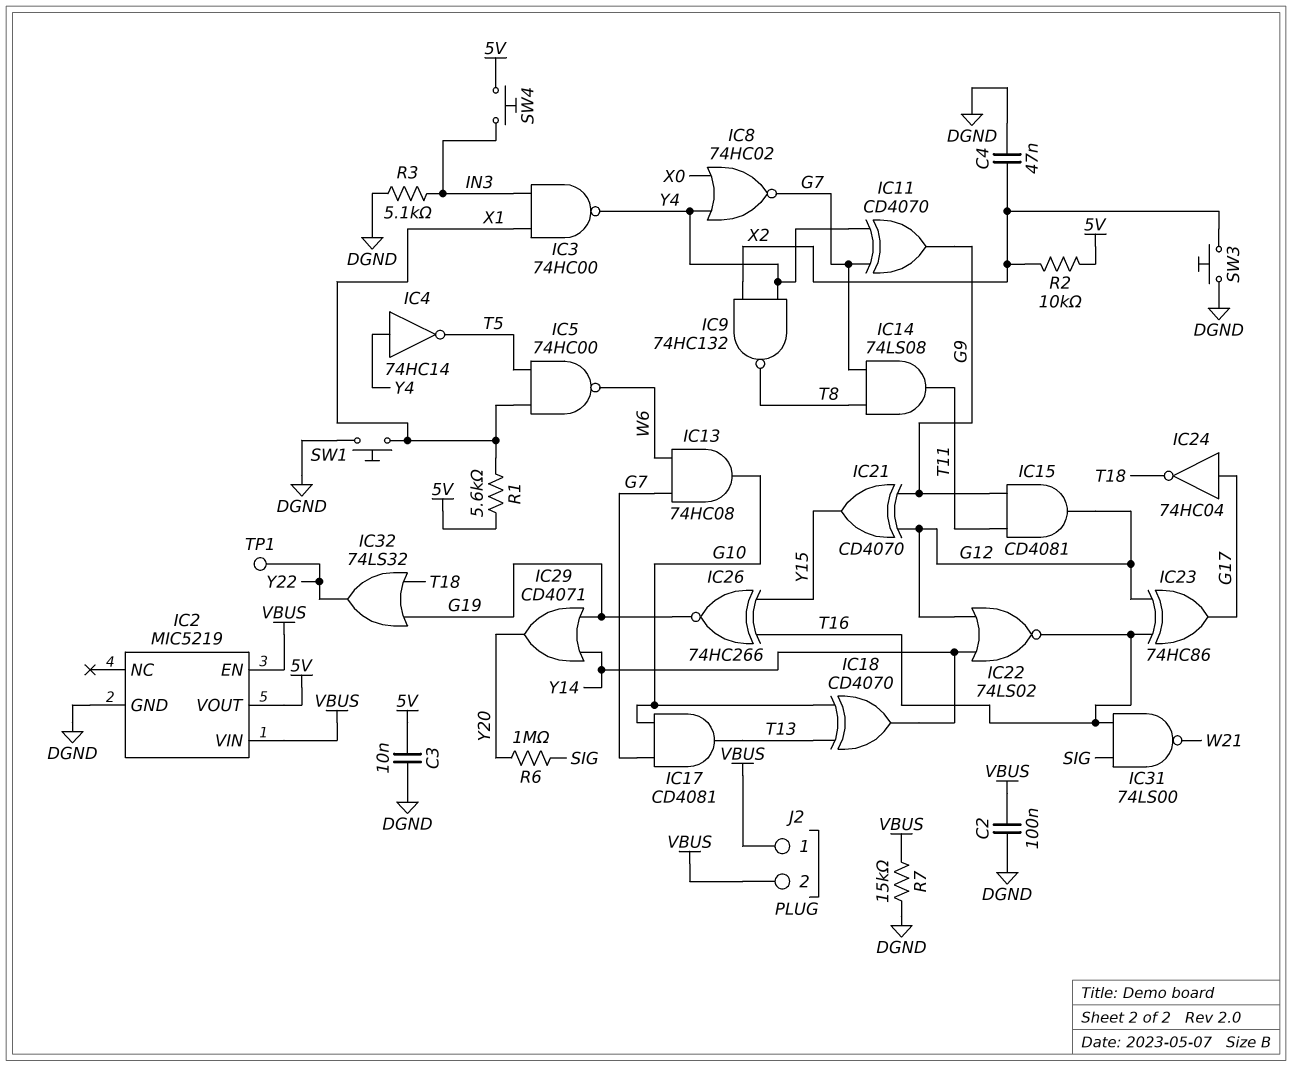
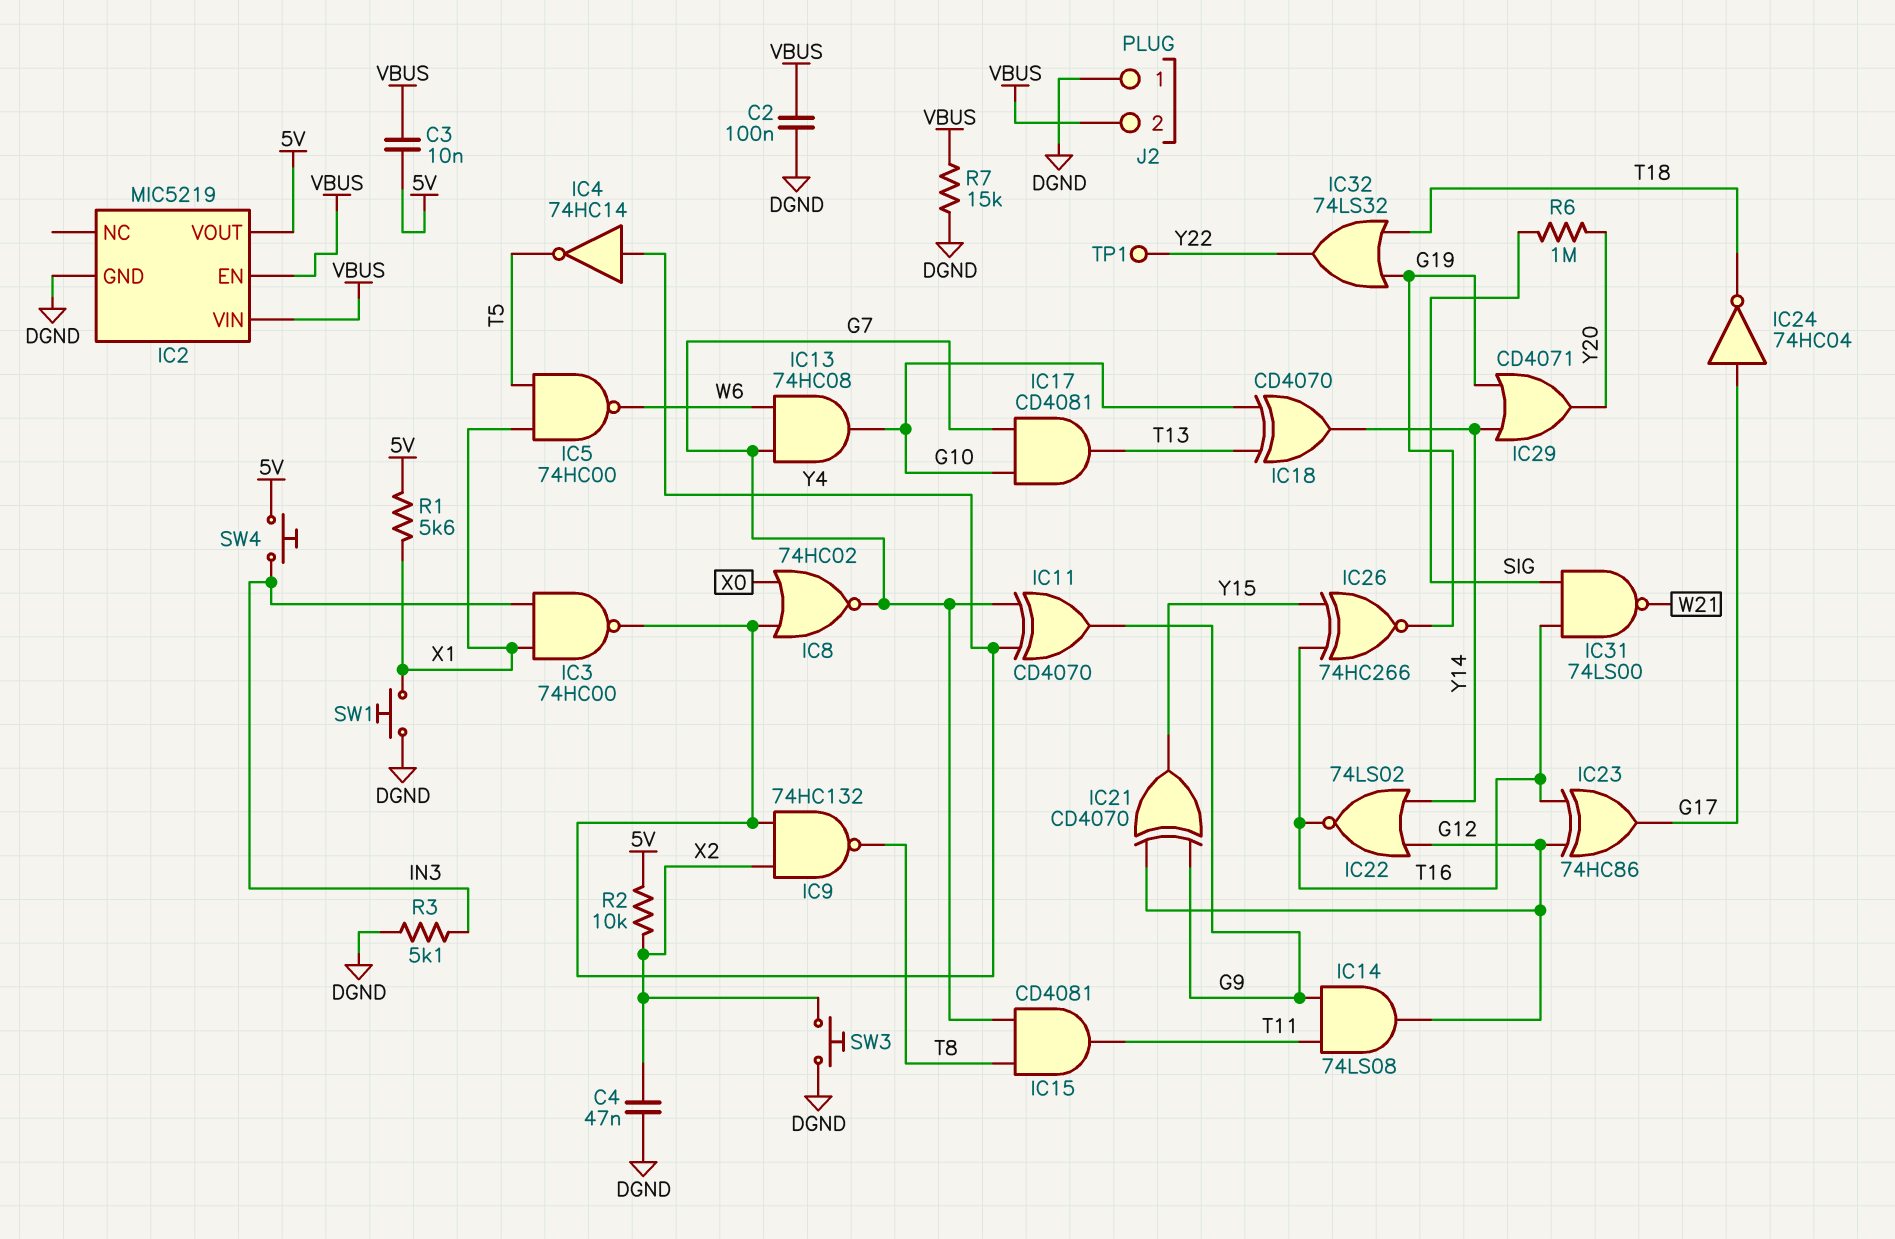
C3: 10nF (5V, DGND) -> 10nF (5V, VBUS)
IC14: AND 74LS08 (in G7, in T8, out T11) -> AND 74LS08 (in G9, in T11, out G12)
IC15: AND CD4081 (in G9, in T11, out G12) -> AND CD4081 (in G7, in T8, out T11)
J2 pin 1: VBUS -> DGND

